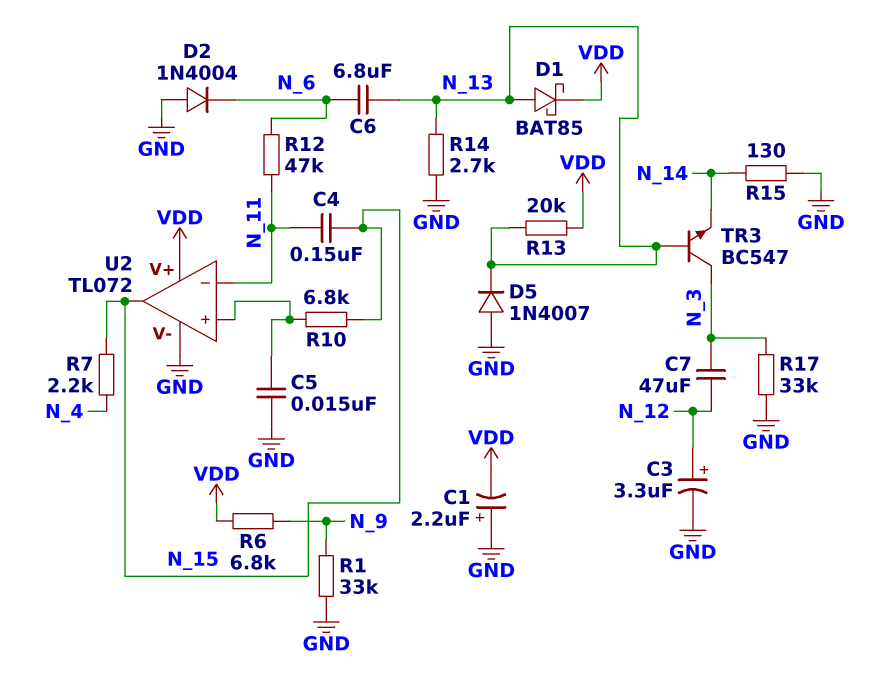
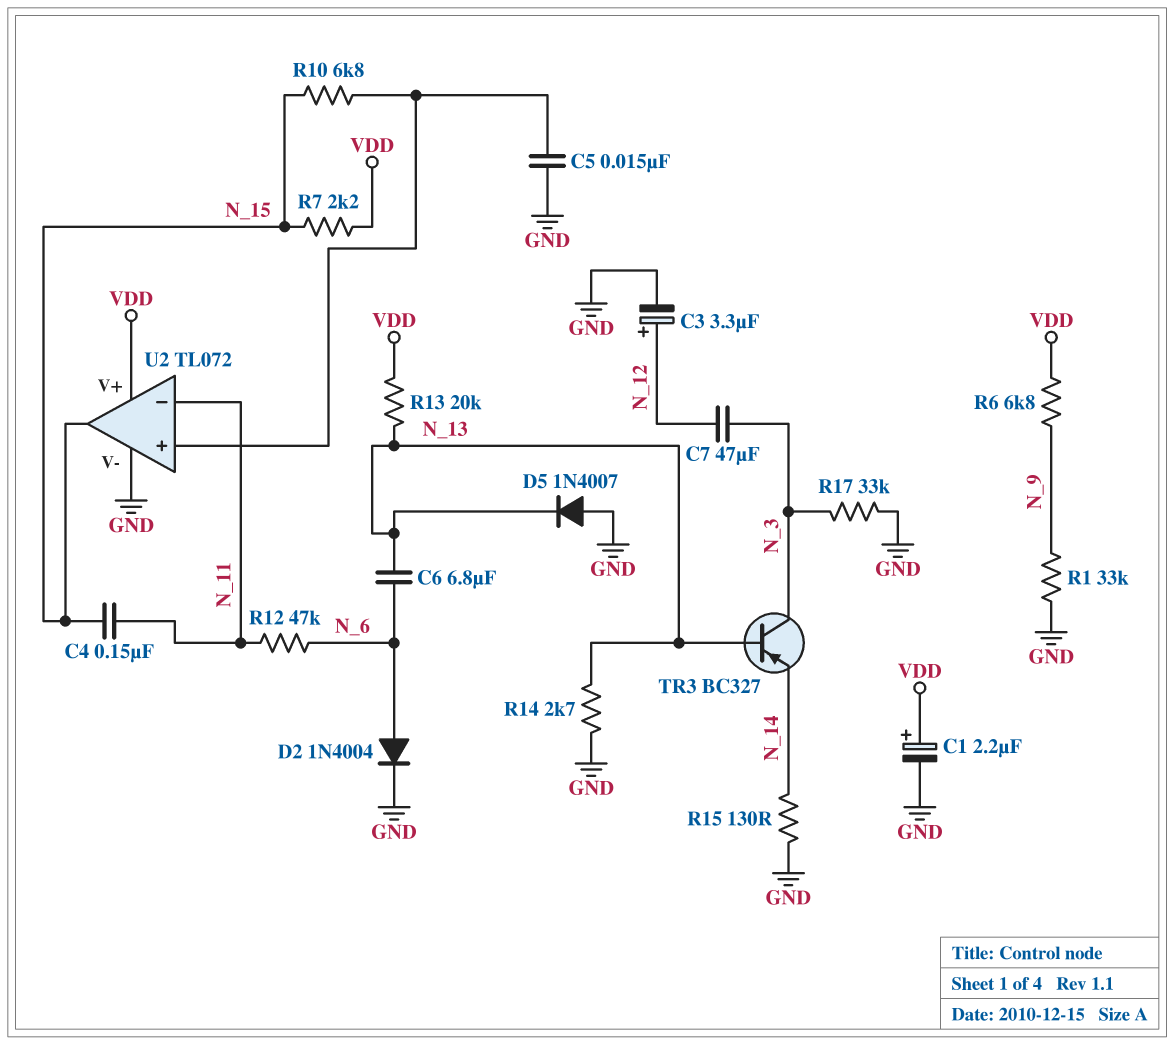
C1: 2.2uF (plus GND, minus VDD) -> 2.2uF (plus VDD, minus GND)
D1: schottky BAT85 (A N_13, K VDD) -> none
D2: diode 1N4004 (A GND, K N_6) -> diode 1N4004 (A N_6, K GND)
R7: 2.2k (N_4, N_15) -> 2.2k (N_15, VDD)
TR3: NPN BC547 (B N_13, C N_3, E N_14) -> PNP BC327 (B N_13, C N_3, E N_14)

